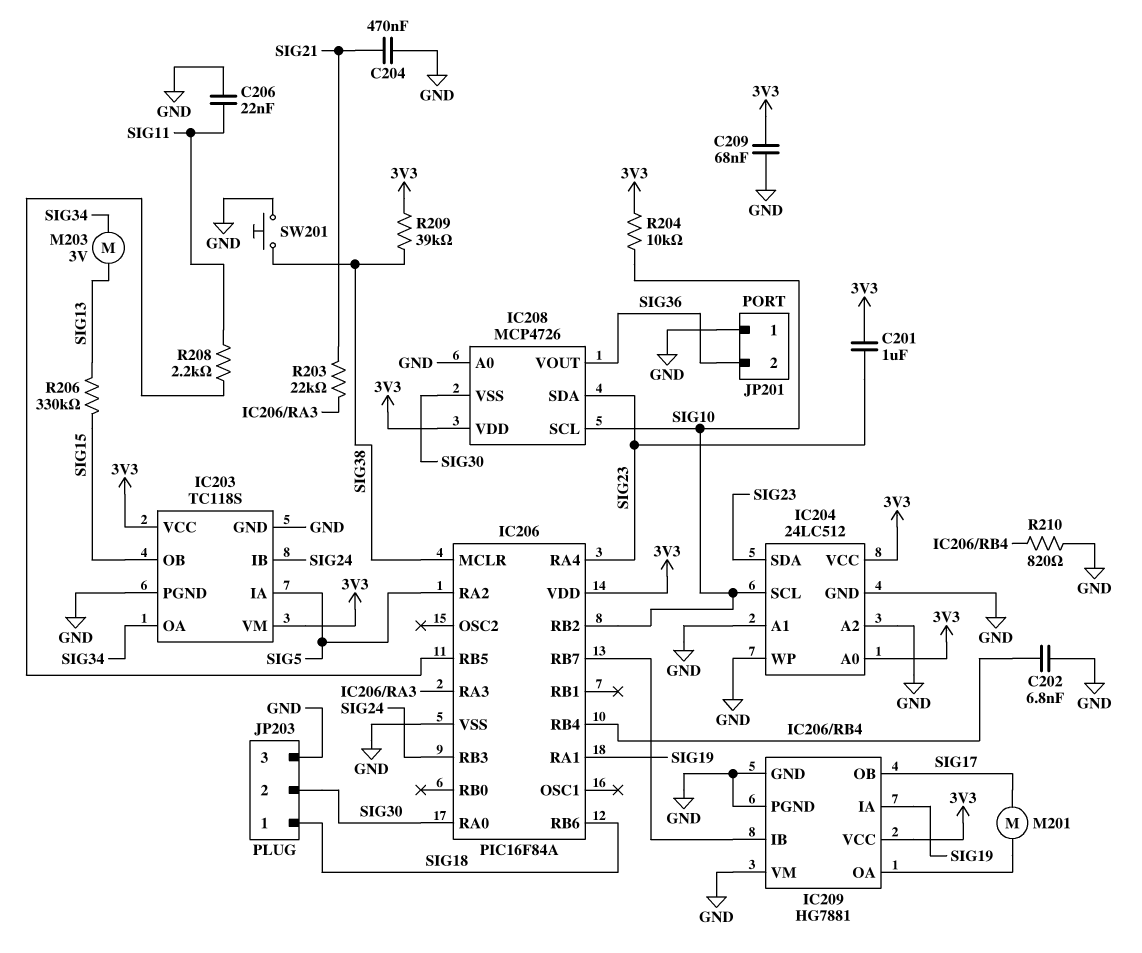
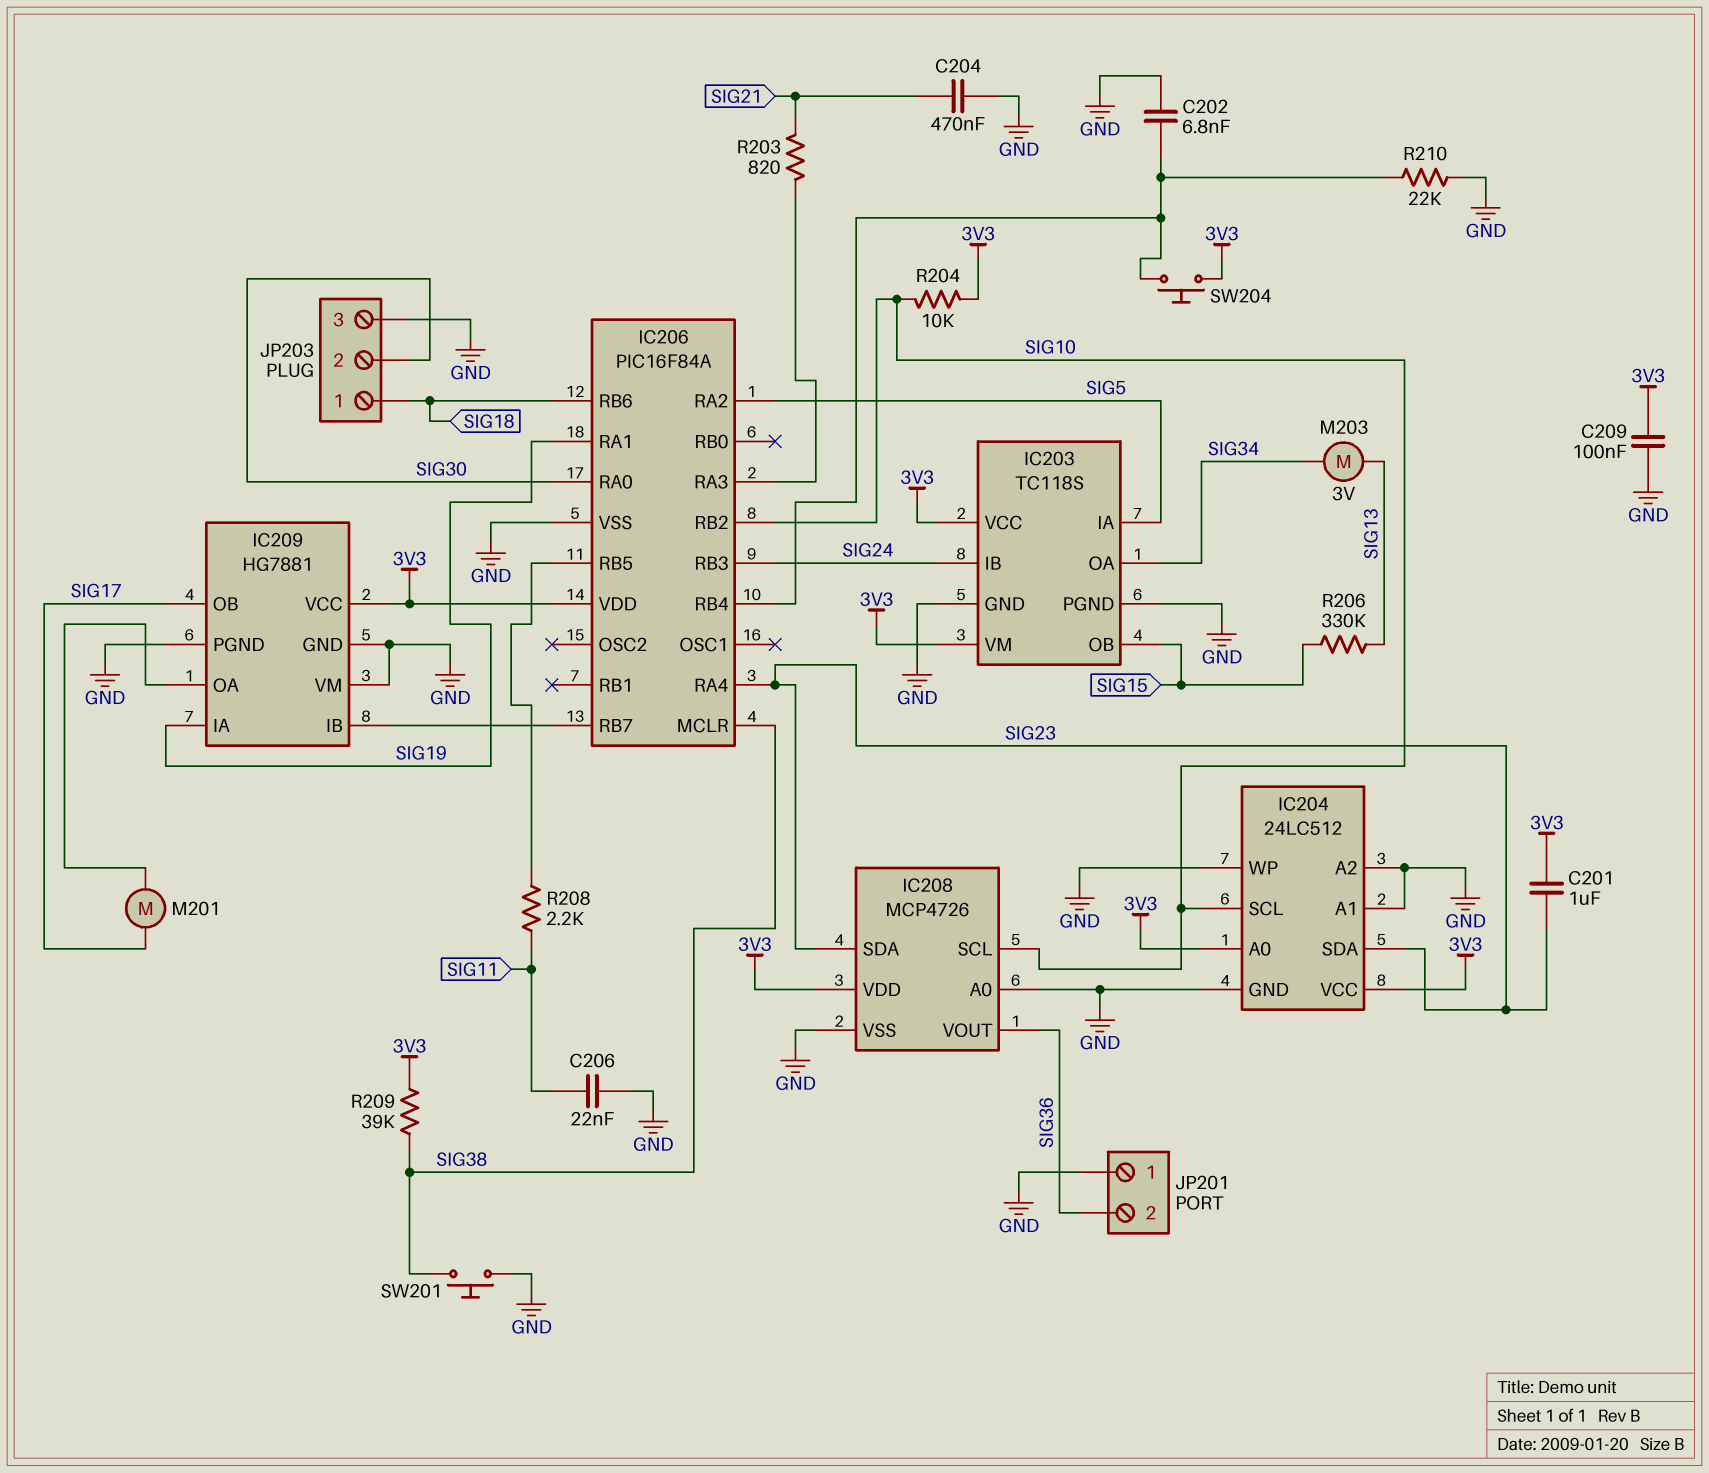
C209: 68nF (3V3, GND) -> 100nF (3V3, GND)
IC208 pin VSS: SIG30 -> GND
R203: 22k (IC206/RA3, SIG21) -> 820 (IC206/RA3, SIG21)
R210: 820 (GND, IC206/RB4) -> 22k (GND, IC206/RB4)
SW204: none -> button (3V3, IC206/RB4)

